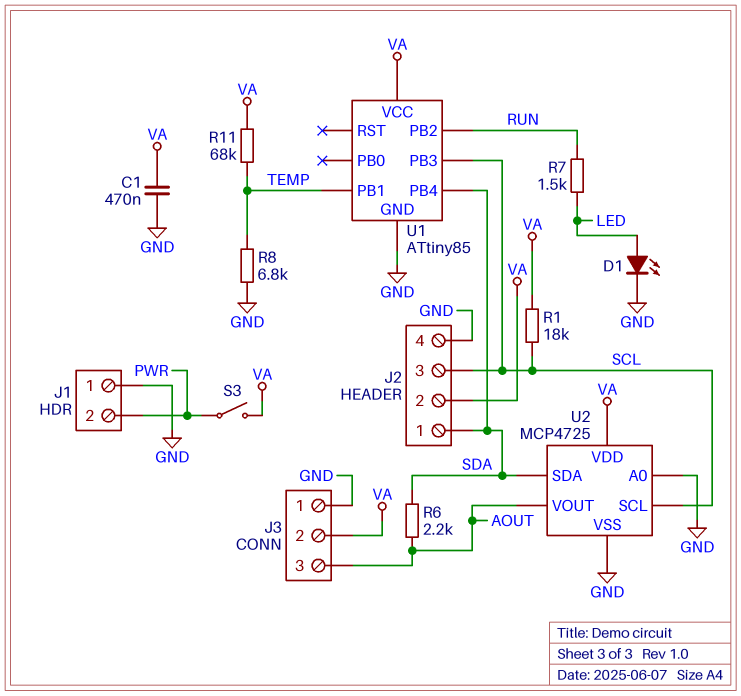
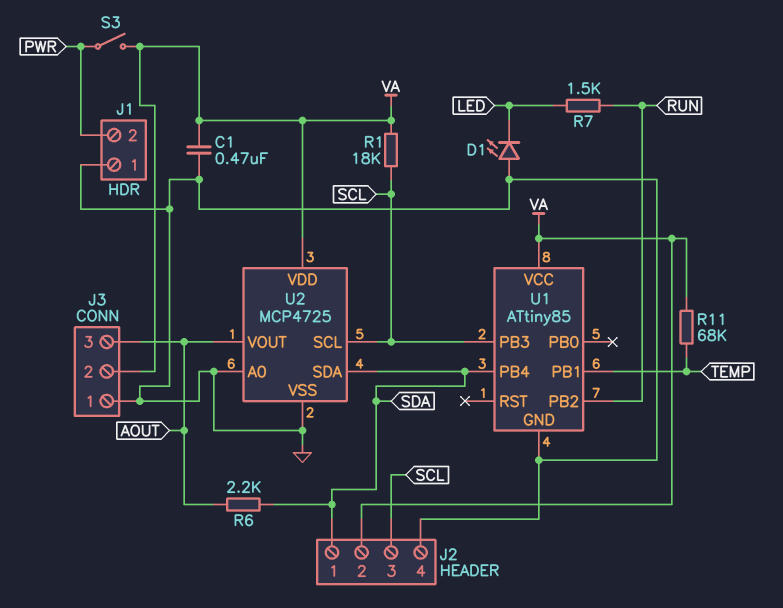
D1: LED (A LED, K GND) -> LED (A GND, K LED)
R8: 6.8k (GND, TEMP) -> none

